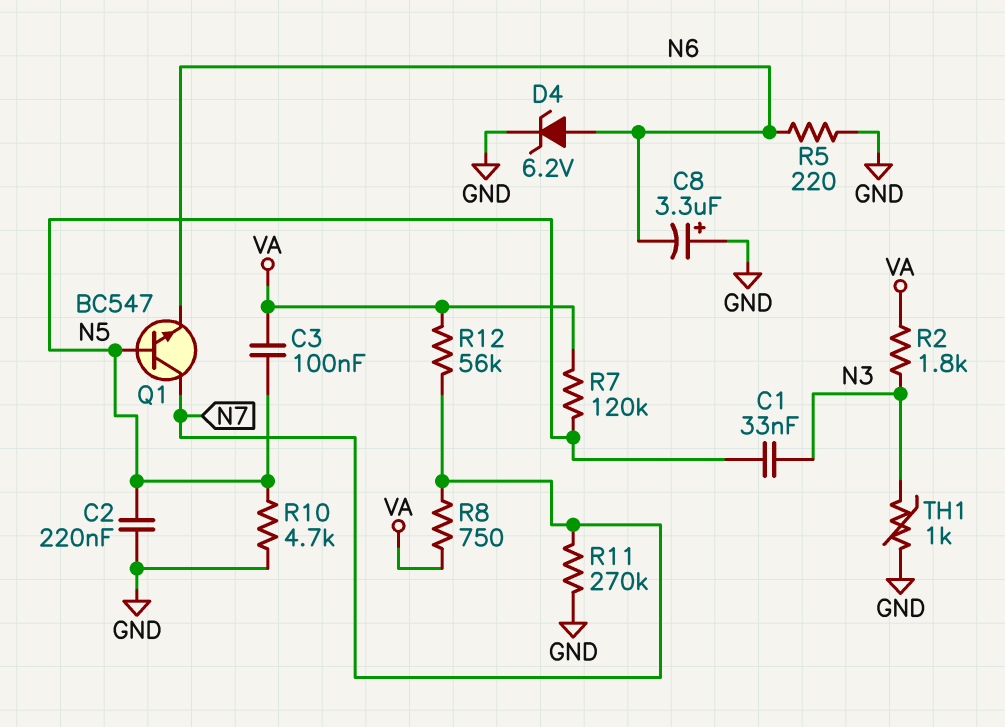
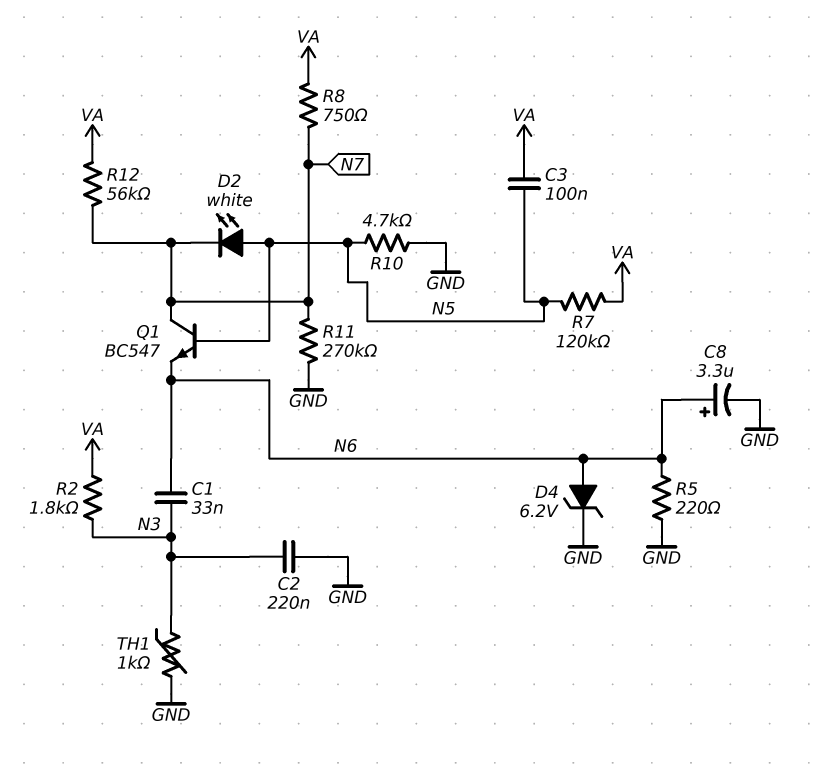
C1: 33nF (N3, N5) -> 33nF (N3, N6)
C2: 220nF (GND, N5) -> 220nF (GND, N3)
C8: 3.3uF (plus GND, minus N6) -> 3.3uF (plus N6, minus GND)
D2: none -> LED white (A N5, K N7)

